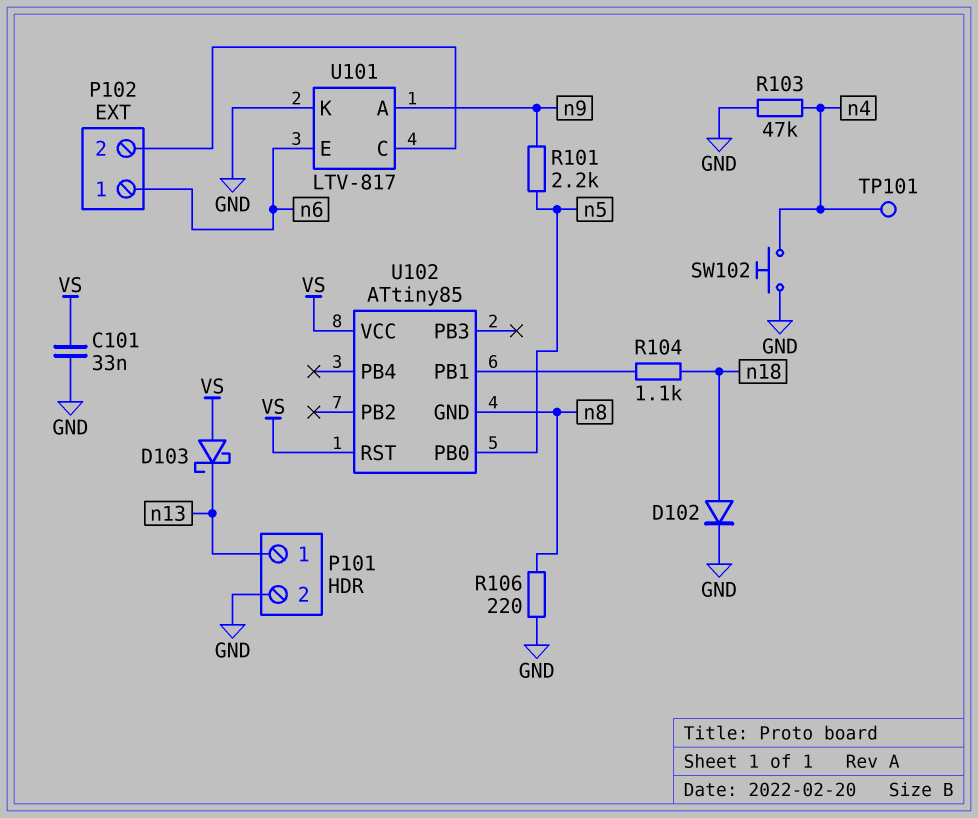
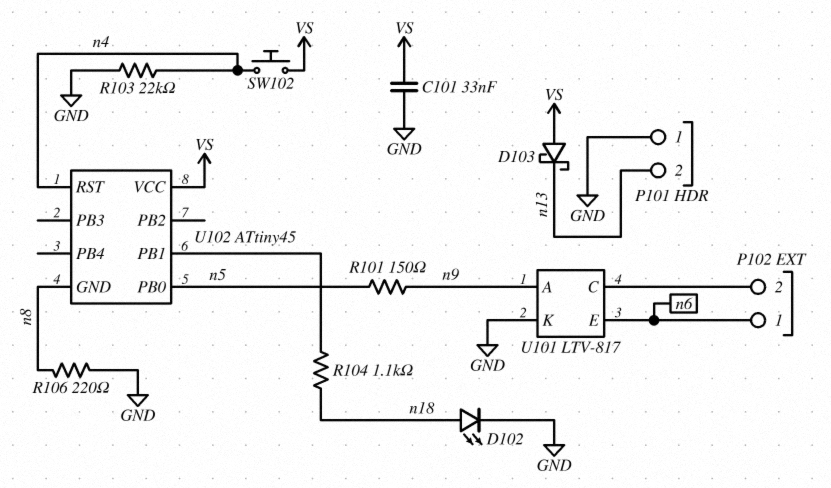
D102: diode (A n18, K GND) -> LED (A n18, K GND)
P101 pin 1: n13 -> GND
P101 pin 2: GND -> n13
R101: 2.2k (n5, n9) -> 150 (n5, n9)
R103: 47k (GND, n4) -> 22k (GND, n4)
SW102: button (GND, n4) -> button (VS, n4)
TP101: test point (n4) -> none
U102: ATtiny85 -> ATtiny45
U102 pin RST: VS -> n4

